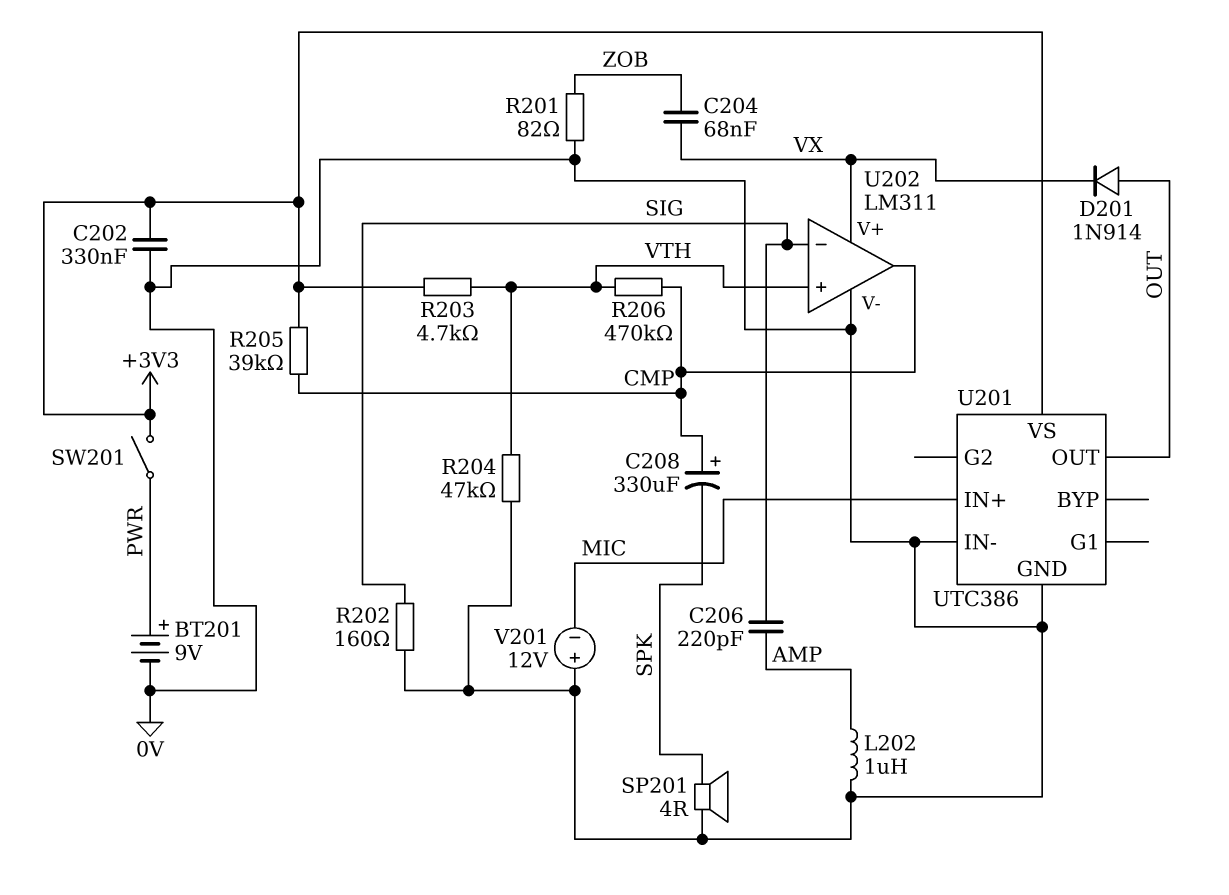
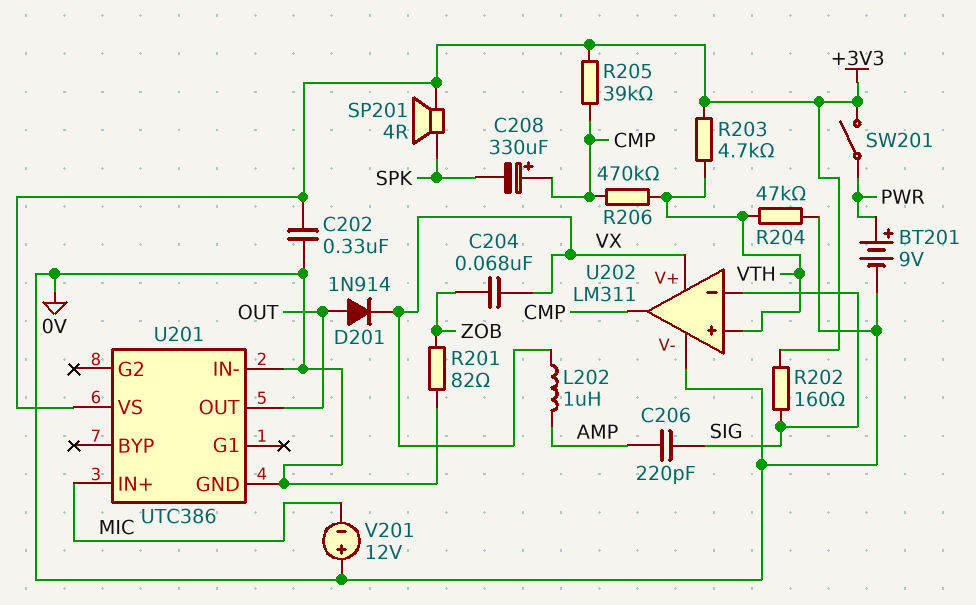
L202: 1uH (0V, AMP) -> 1uH (AMP, VX)
R202: 160 (0V, SIG) -> 160 (+3V3, SIG)
SP201: speaker 4R (0V, SPK) -> speaker 4R (+3V3, SPK)

